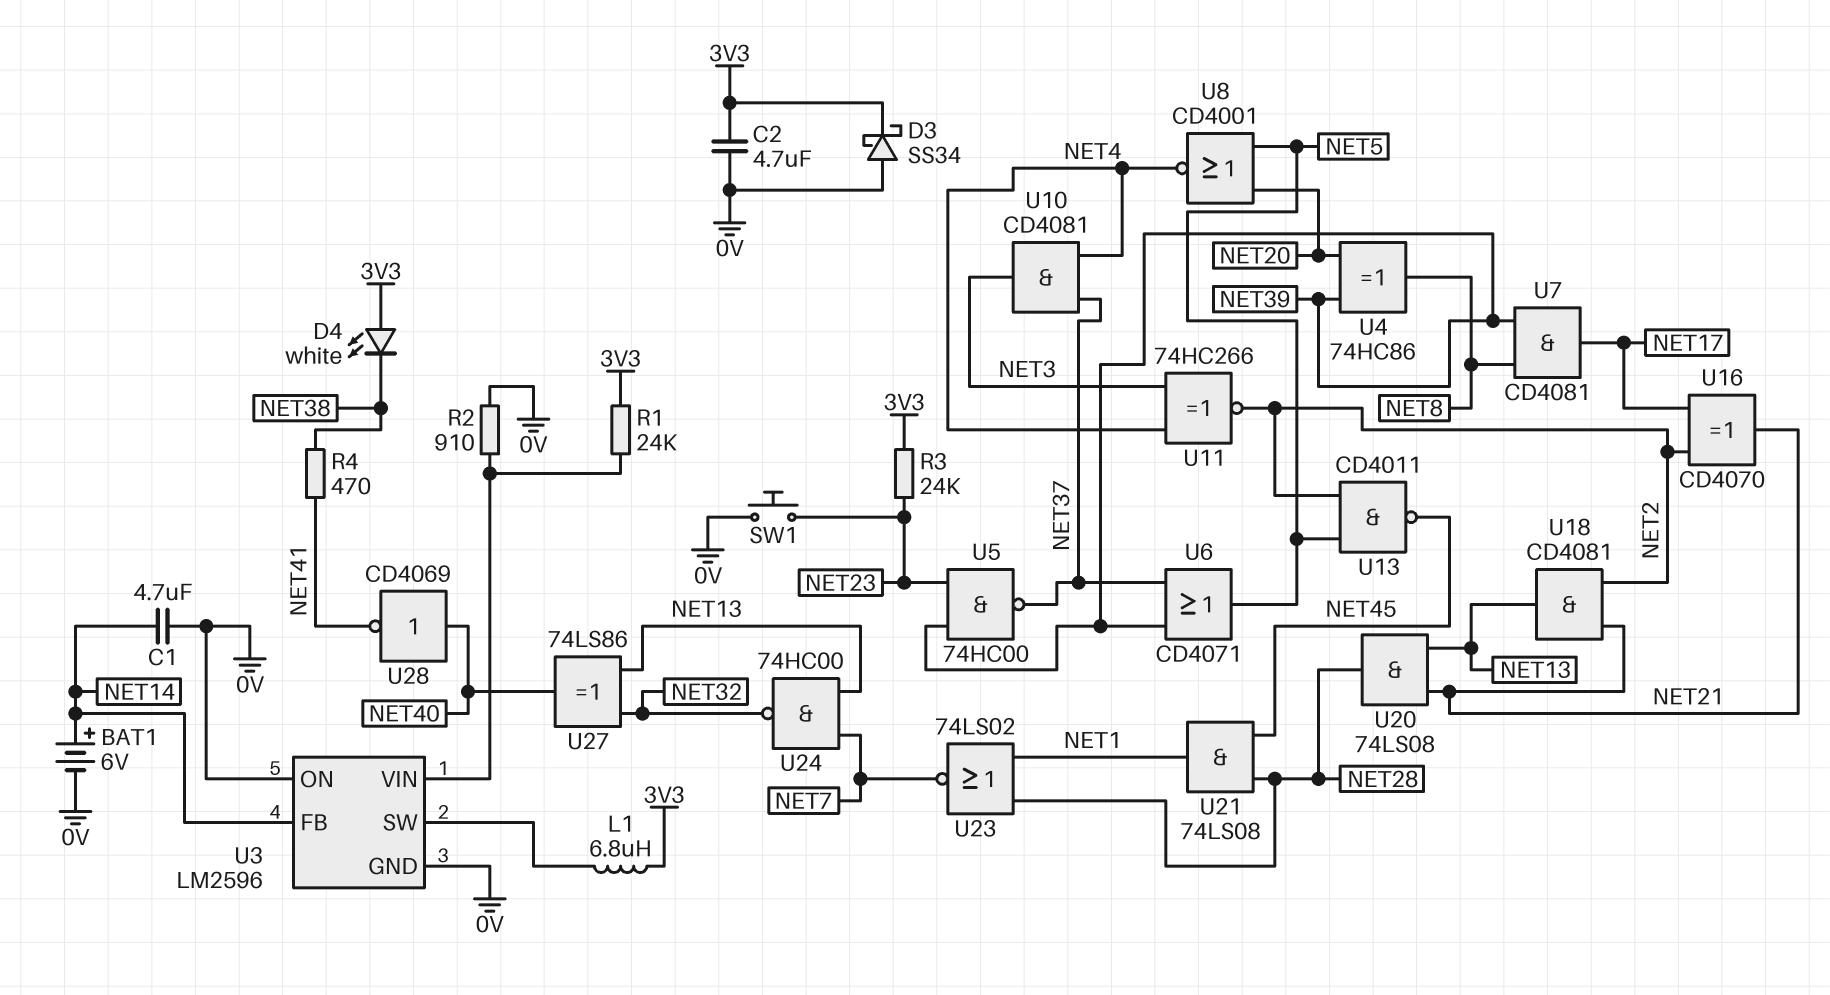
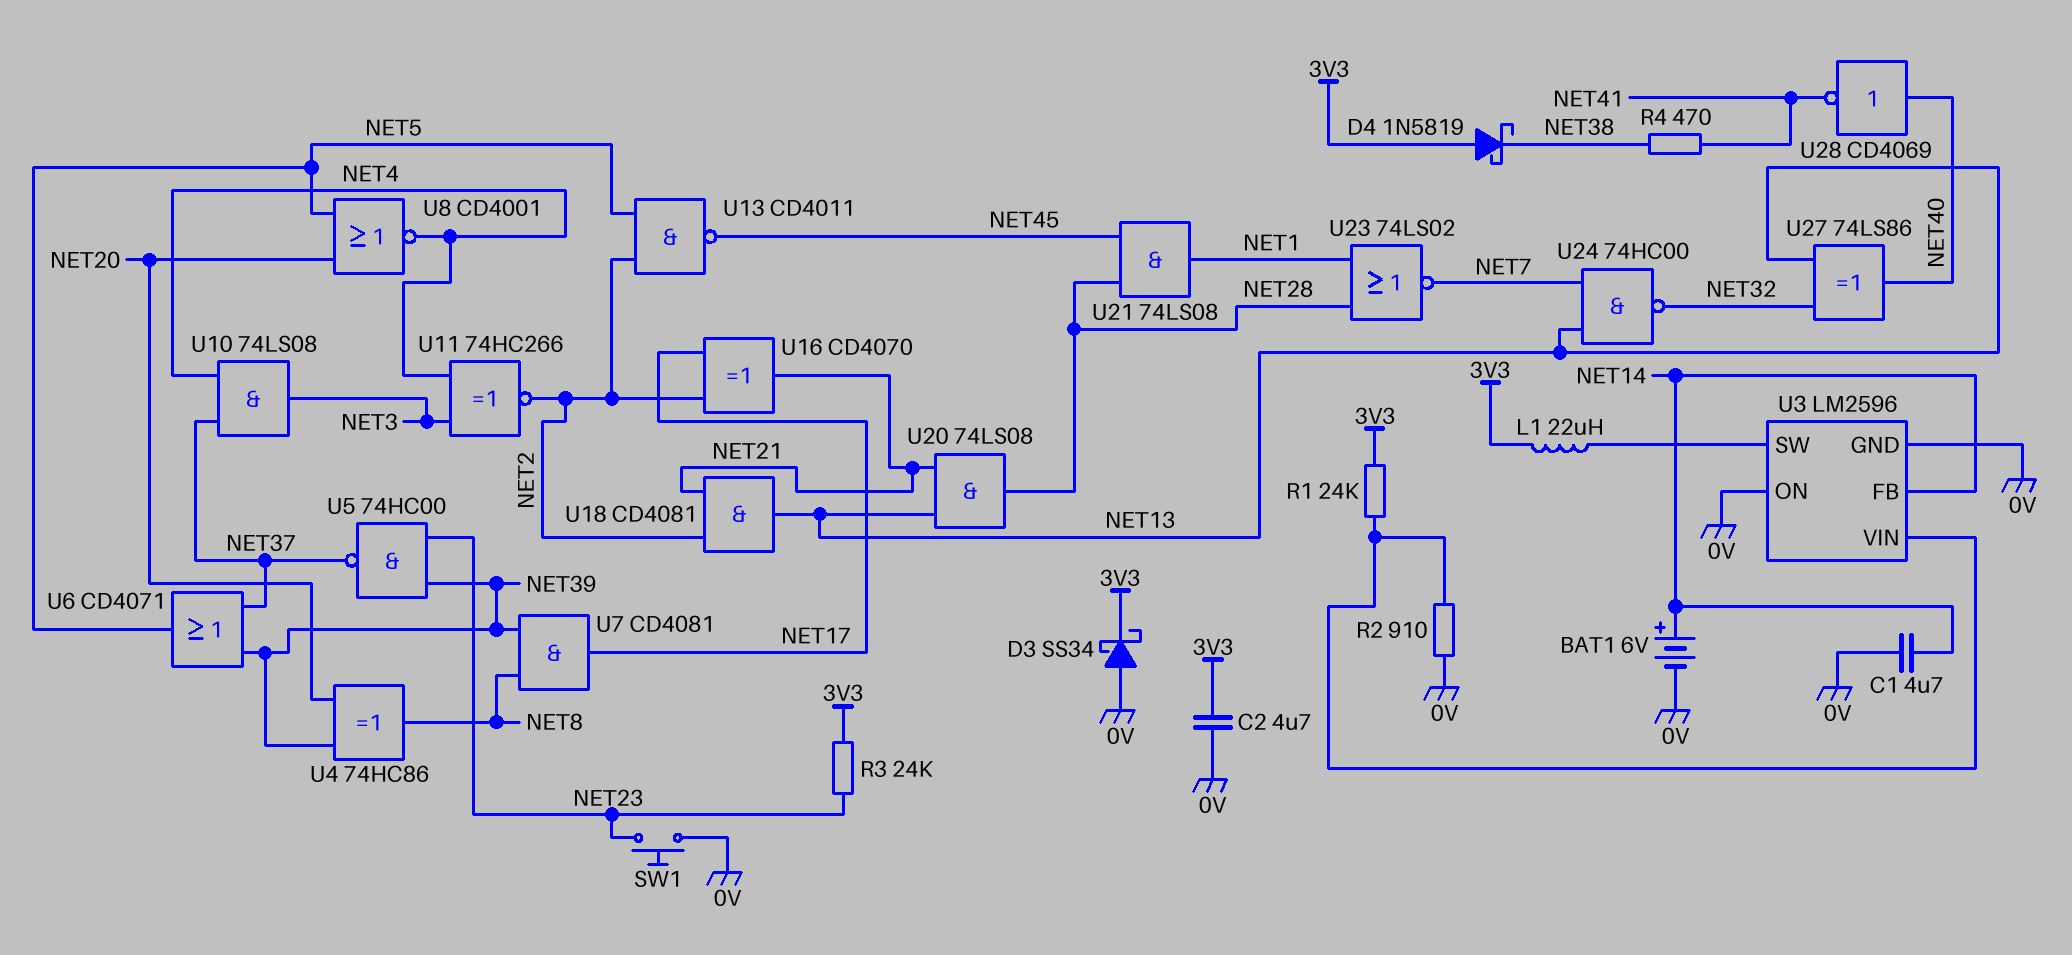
D4: LED white (A 3V3, K NET38) -> schottky 1N5819 (A 3V3, K NET38)
L1: 6.8uH (3V3, U3/SW) -> 22uH (3V3, U3/SW)
U10: AND CD4081 (in NET4, in NET37, out NET3) -> AND 74LS08 (in NET4, in NET37, out NET3)

